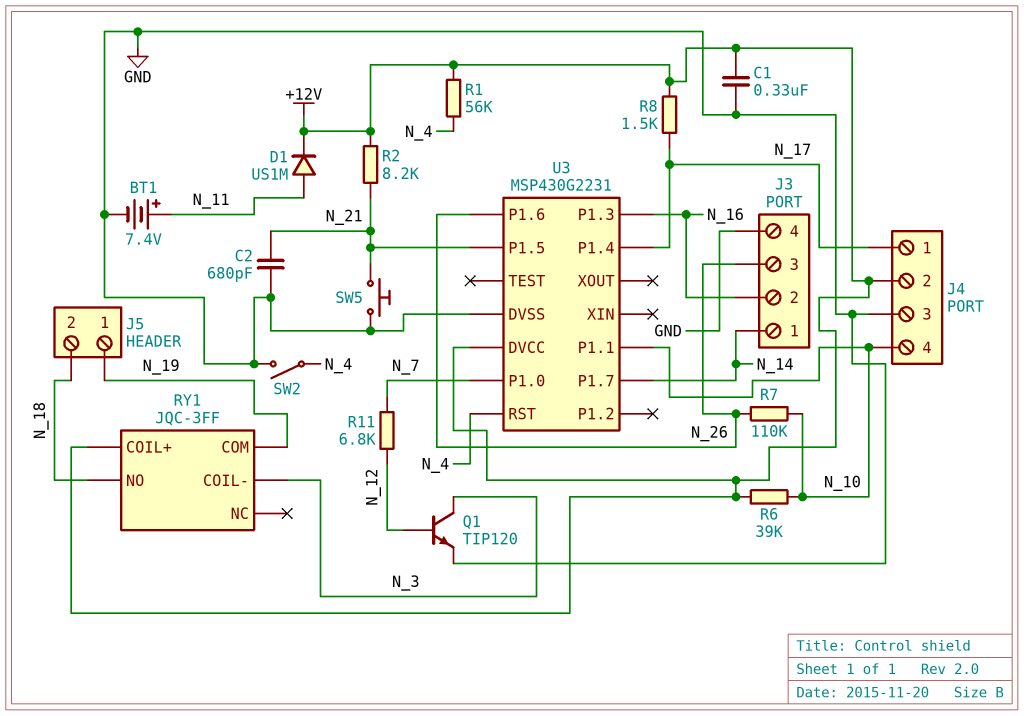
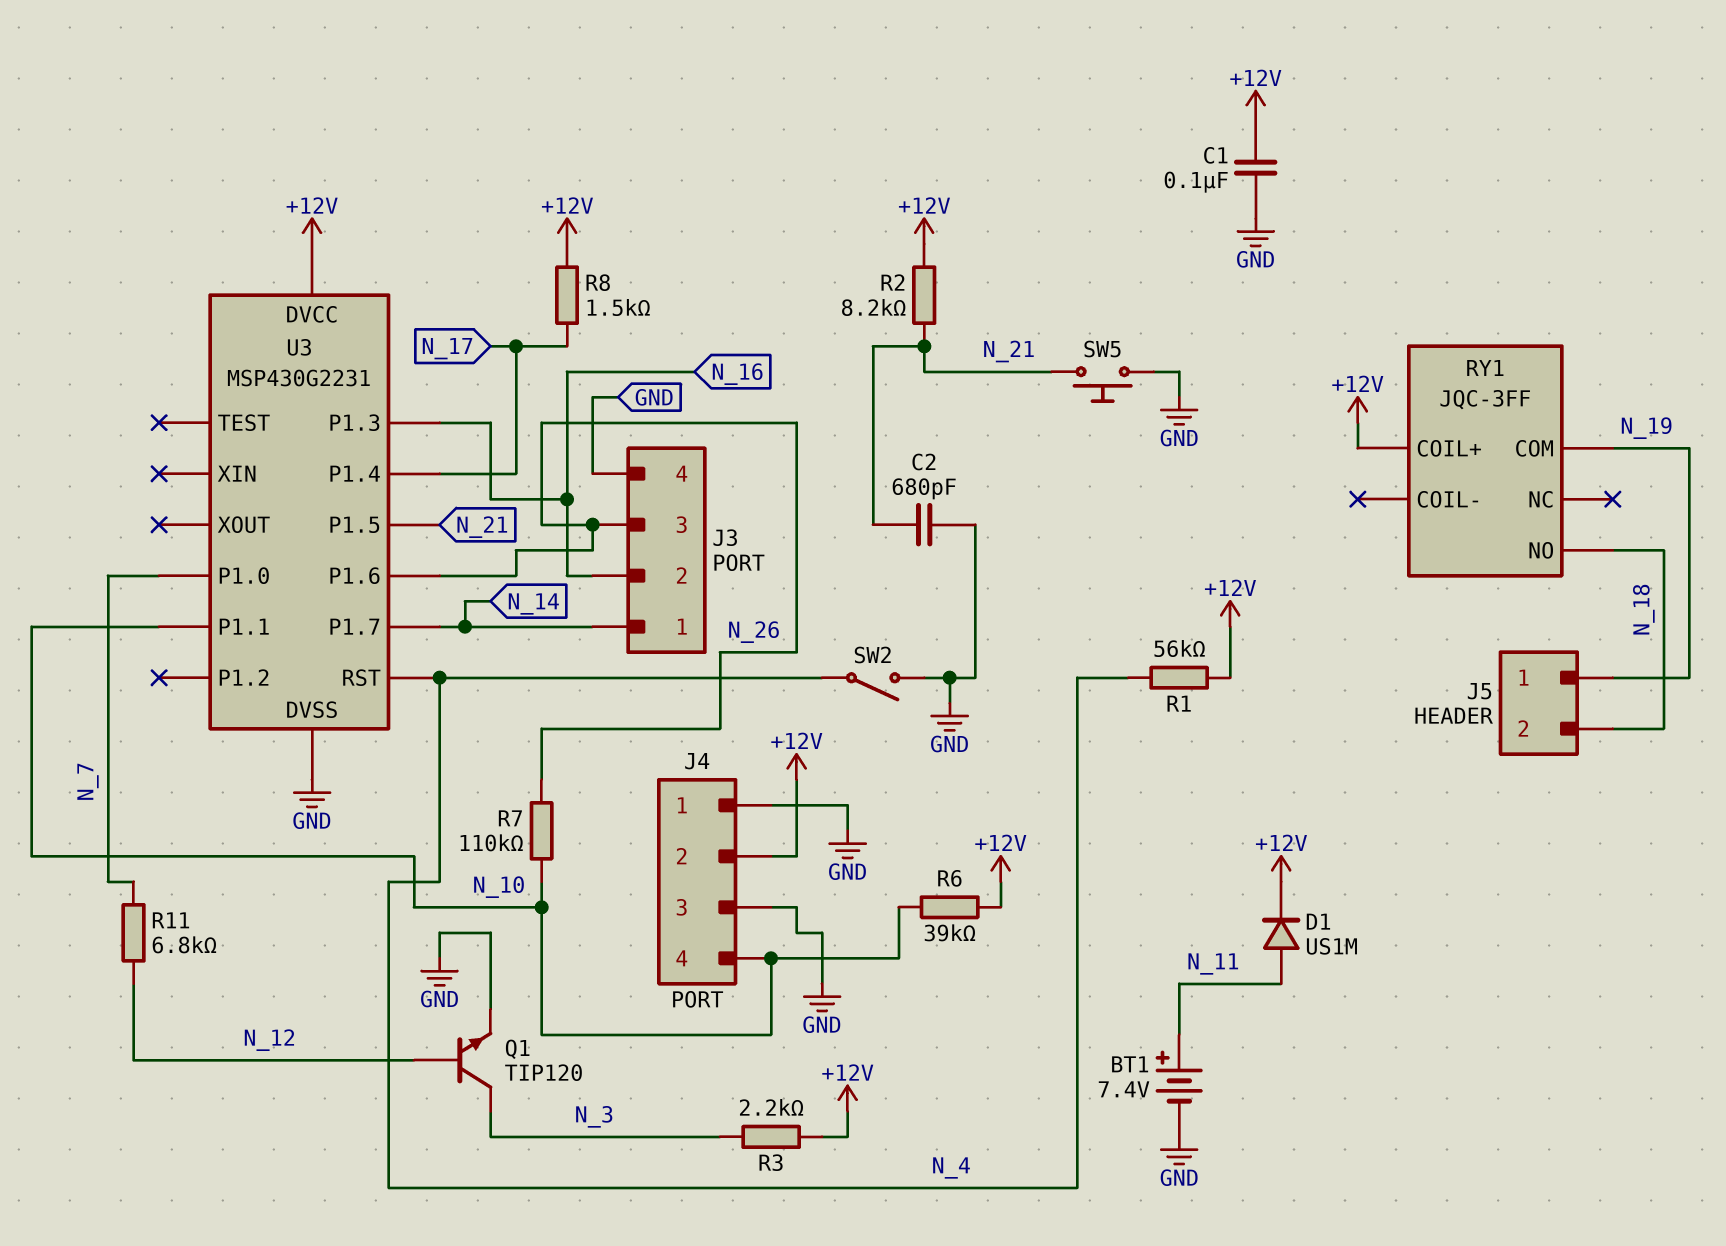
C1: 330nF (+12V, GND) -> 100nF (+12V, GND)
J4 pin 1: N_17 -> GND
R3: none -> 2.2k (+12V, N_3)
RY1 pin COIL-: N_3 -> none

